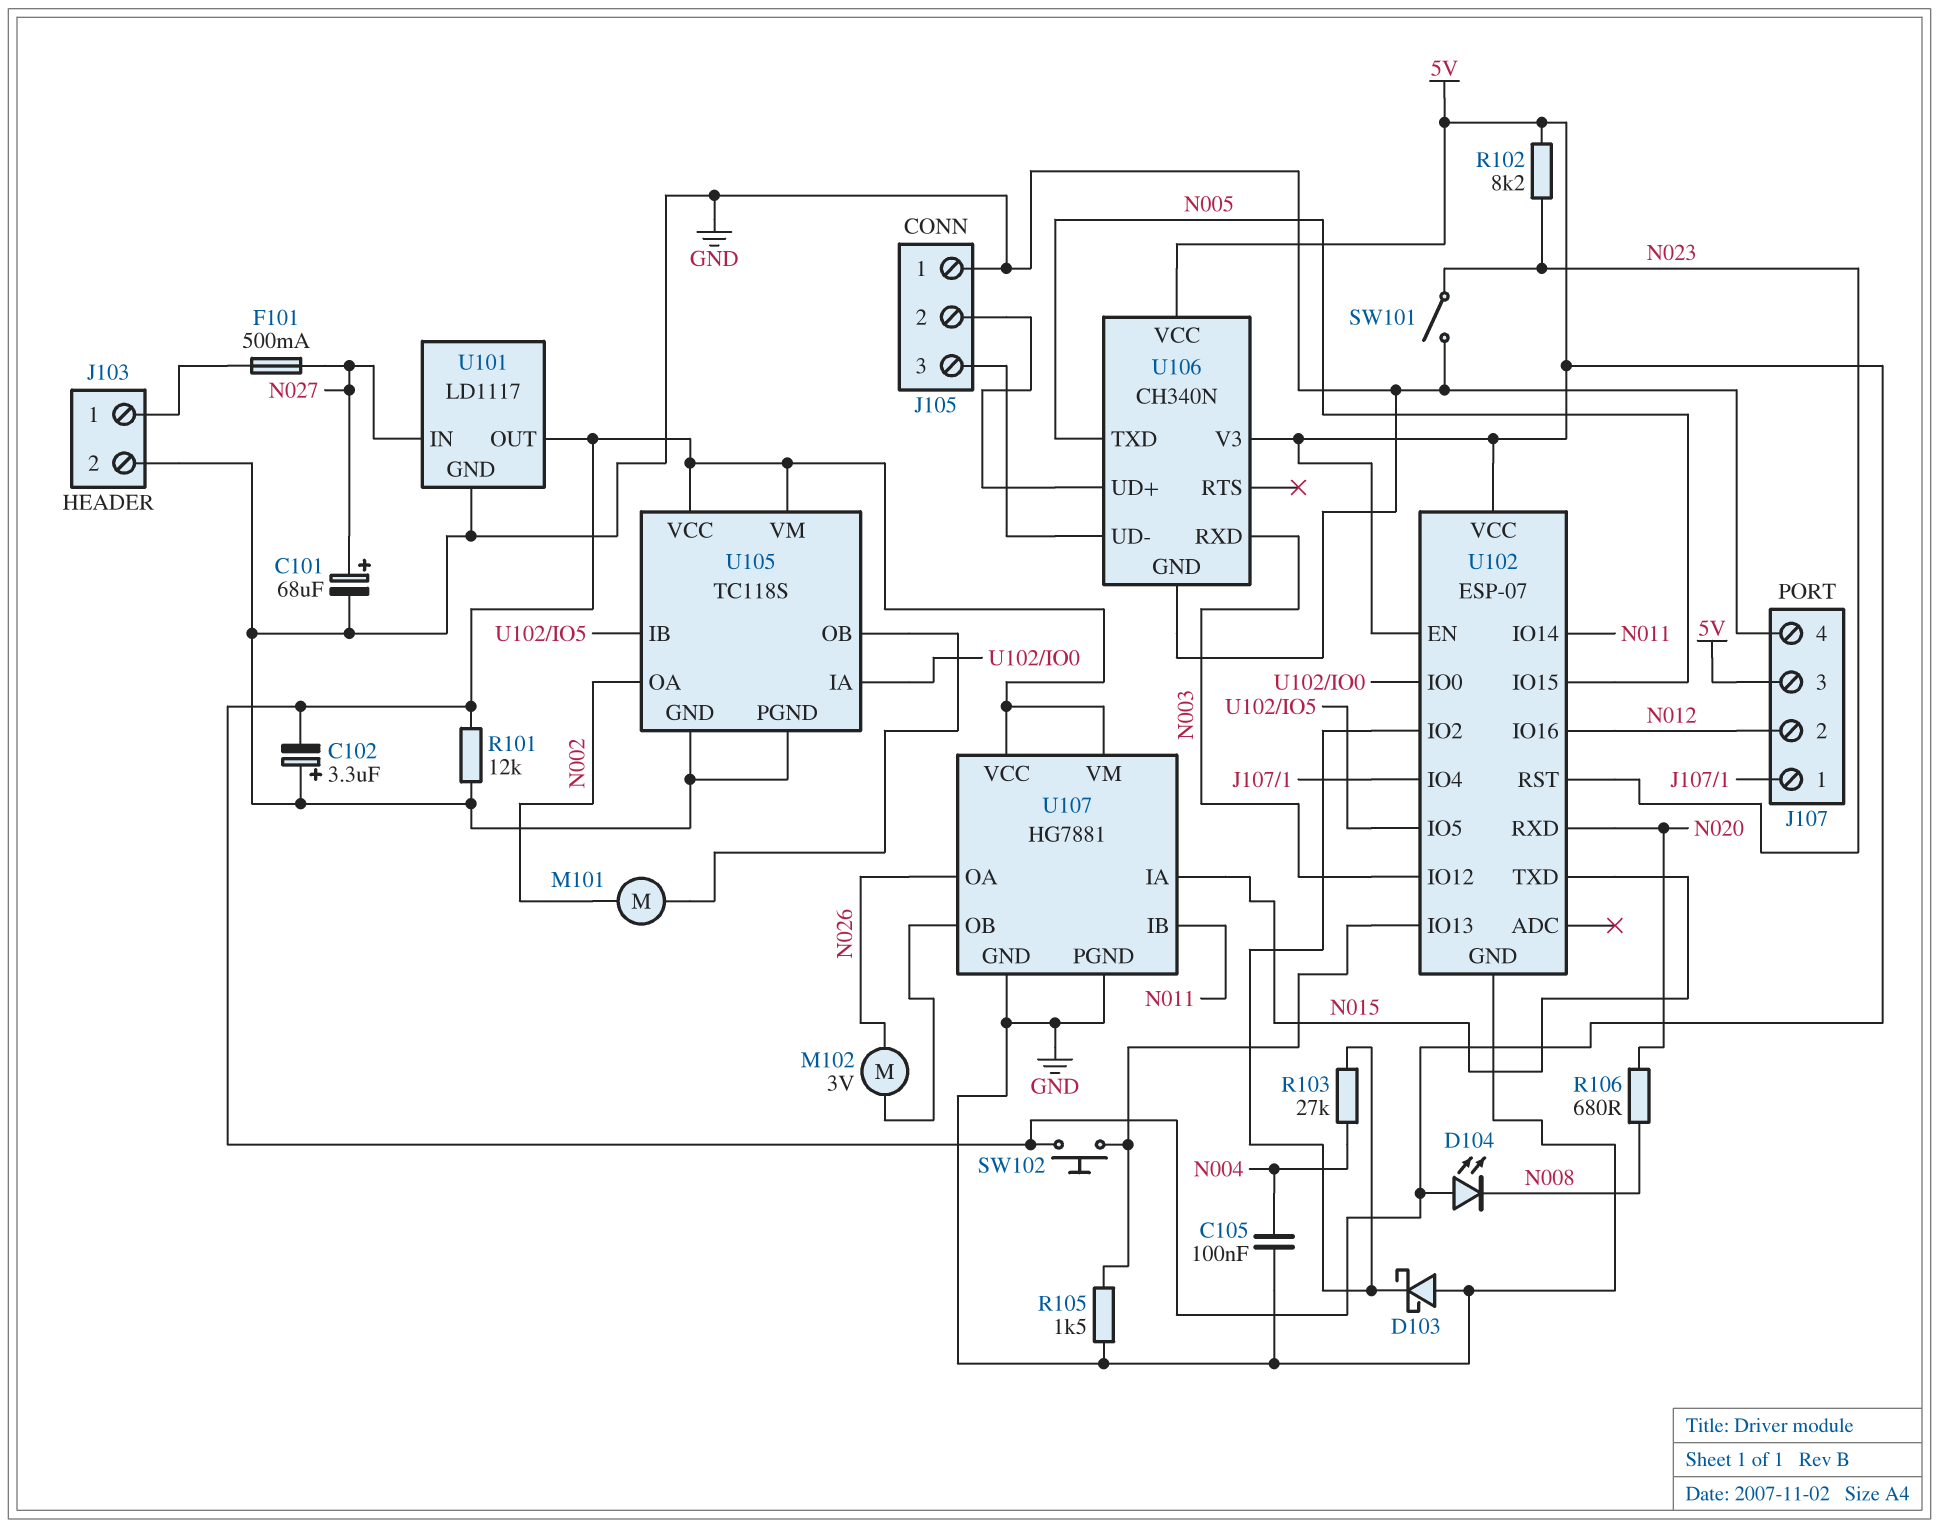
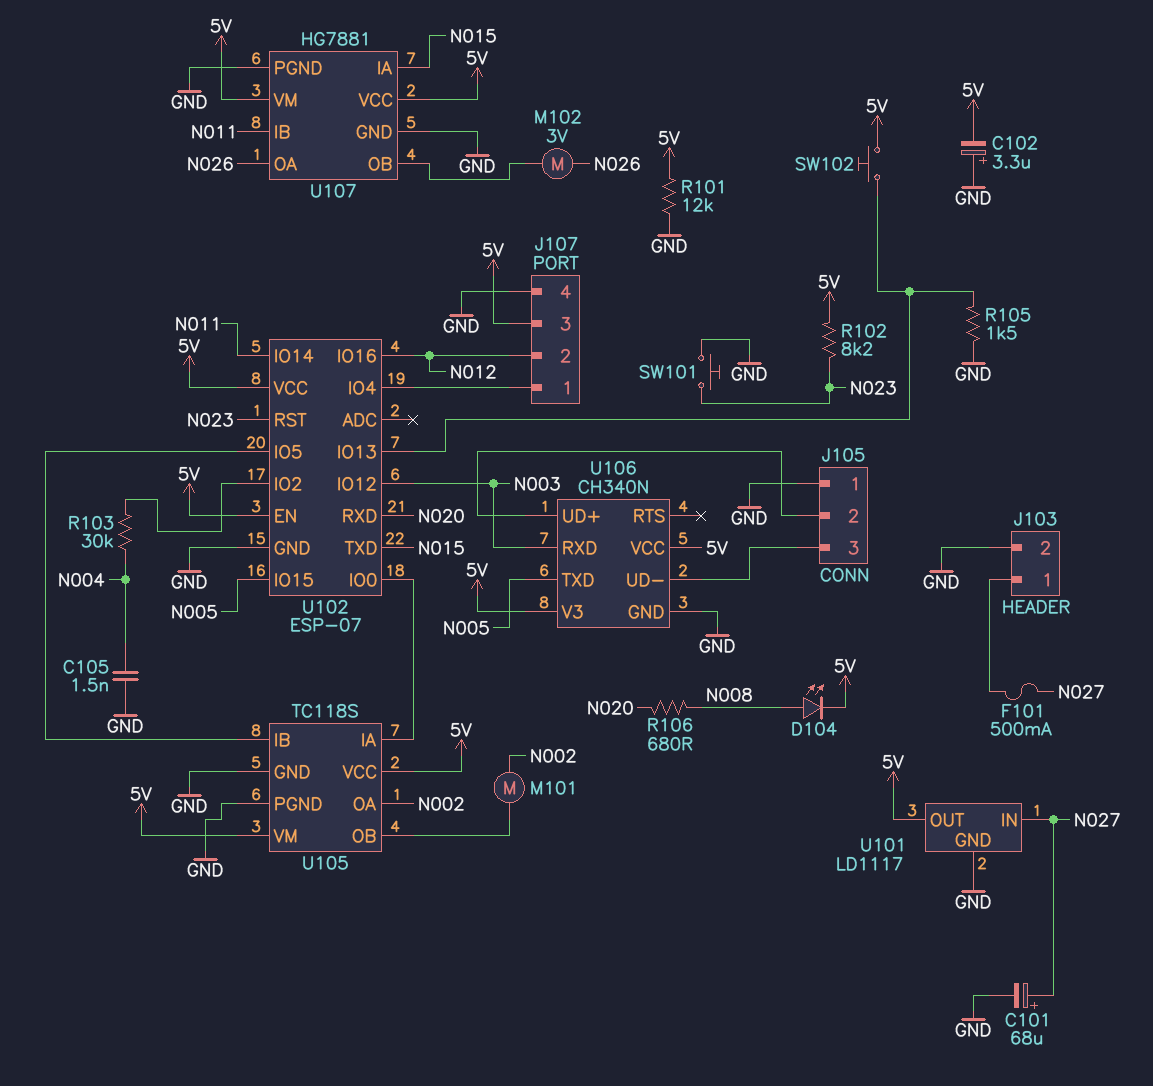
C105: 100nF (GND, N004) -> 1.5nF (GND, N004)
D103: schottky (A GND, K U102/IO2) -> none
D104: LED (A 5V, K N008) -> LED (A N008, K 5V)
R103: 27k (N004, U102/IO2) -> 30k (N004, U102/IO2)
SW101: switch (GND, N023) -> button (GND, N023)

